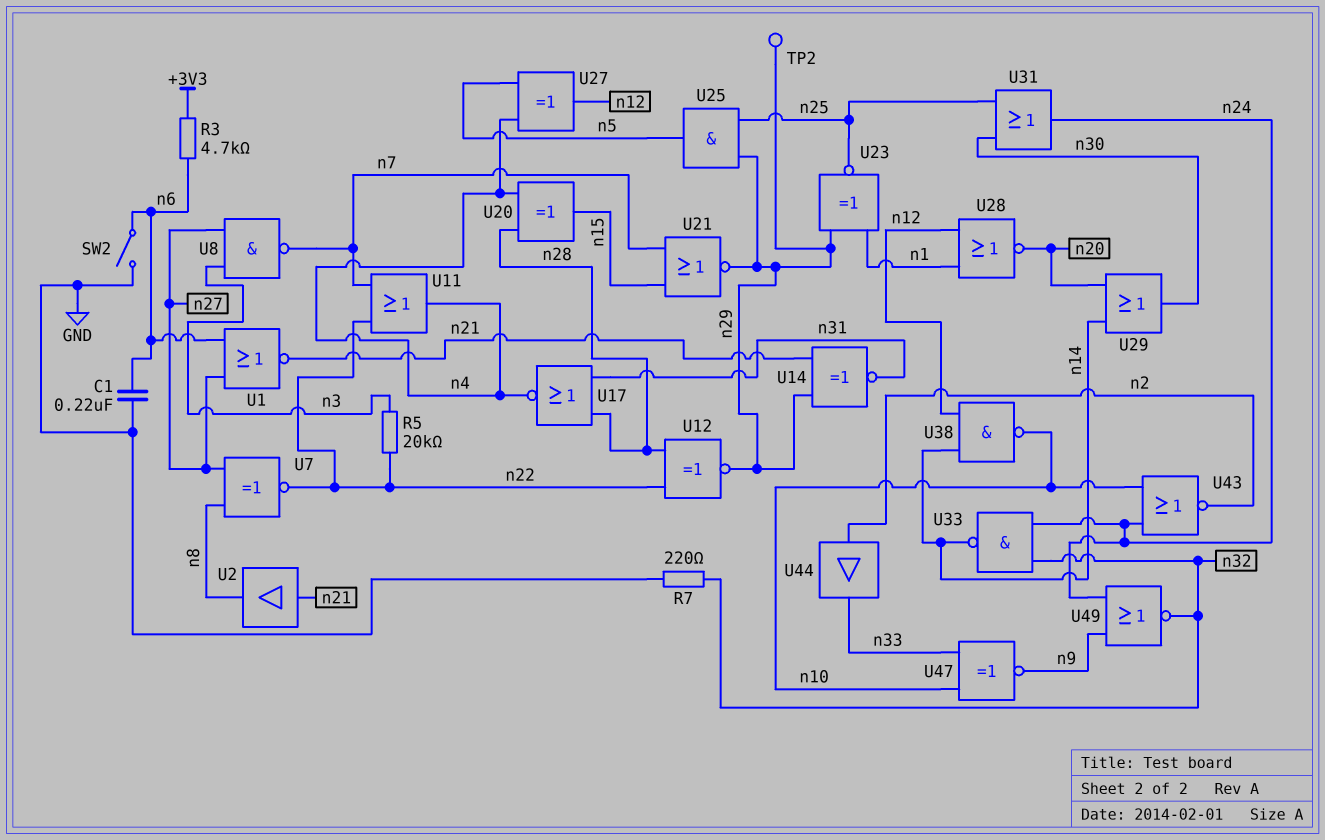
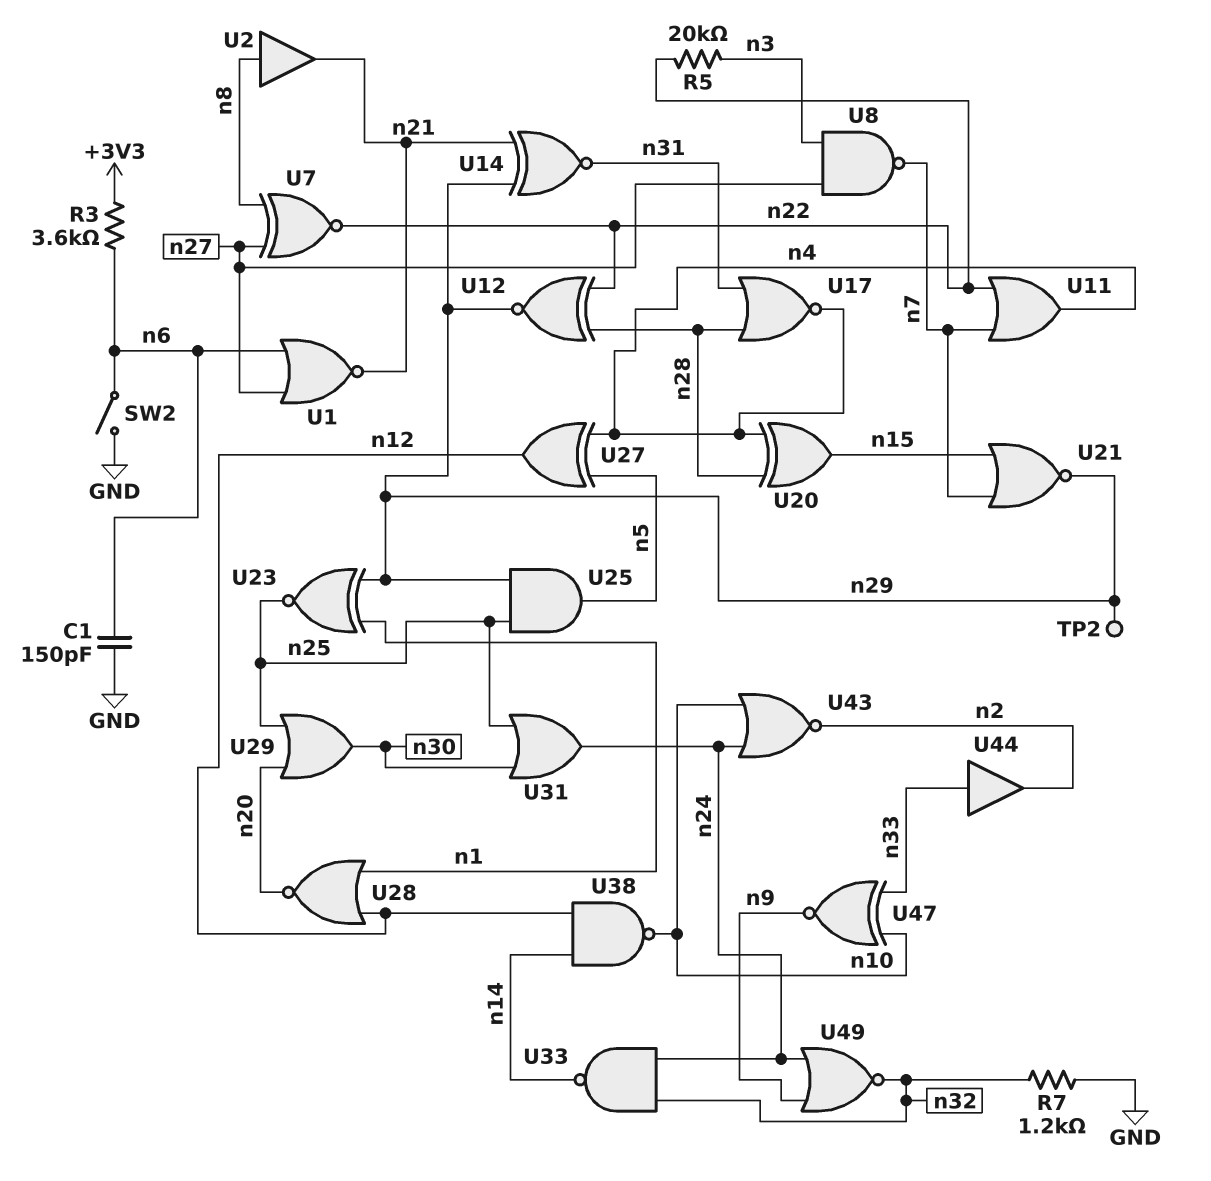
C1: 220nF (GND, n6) -> 150pF (GND, n6)
R3: 4.7k (+3V3, n6) -> 3.6k (+3V3, n6)
R7: 220 (GND, n32) -> 1.2k (GND, n32)
U2: buffer (in n21, out n8) -> buffer (in n8, out n21)
U29: OR (in n14, in n20, out n30) -> OR (in n20, in n25, out n30)
U44: buffer (in n2, out n33) -> buffer (in n33, out n2)

